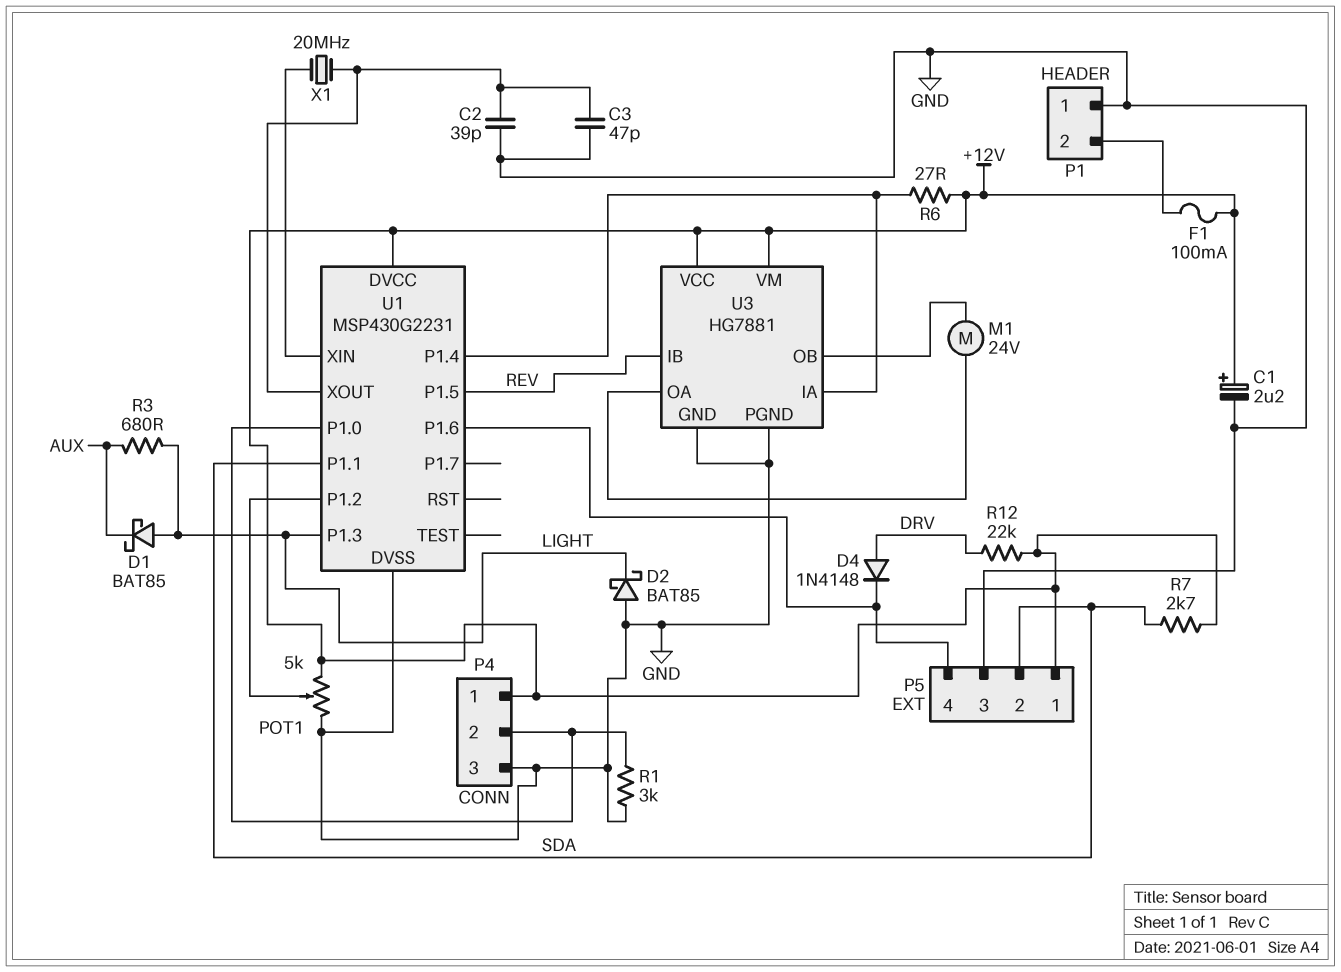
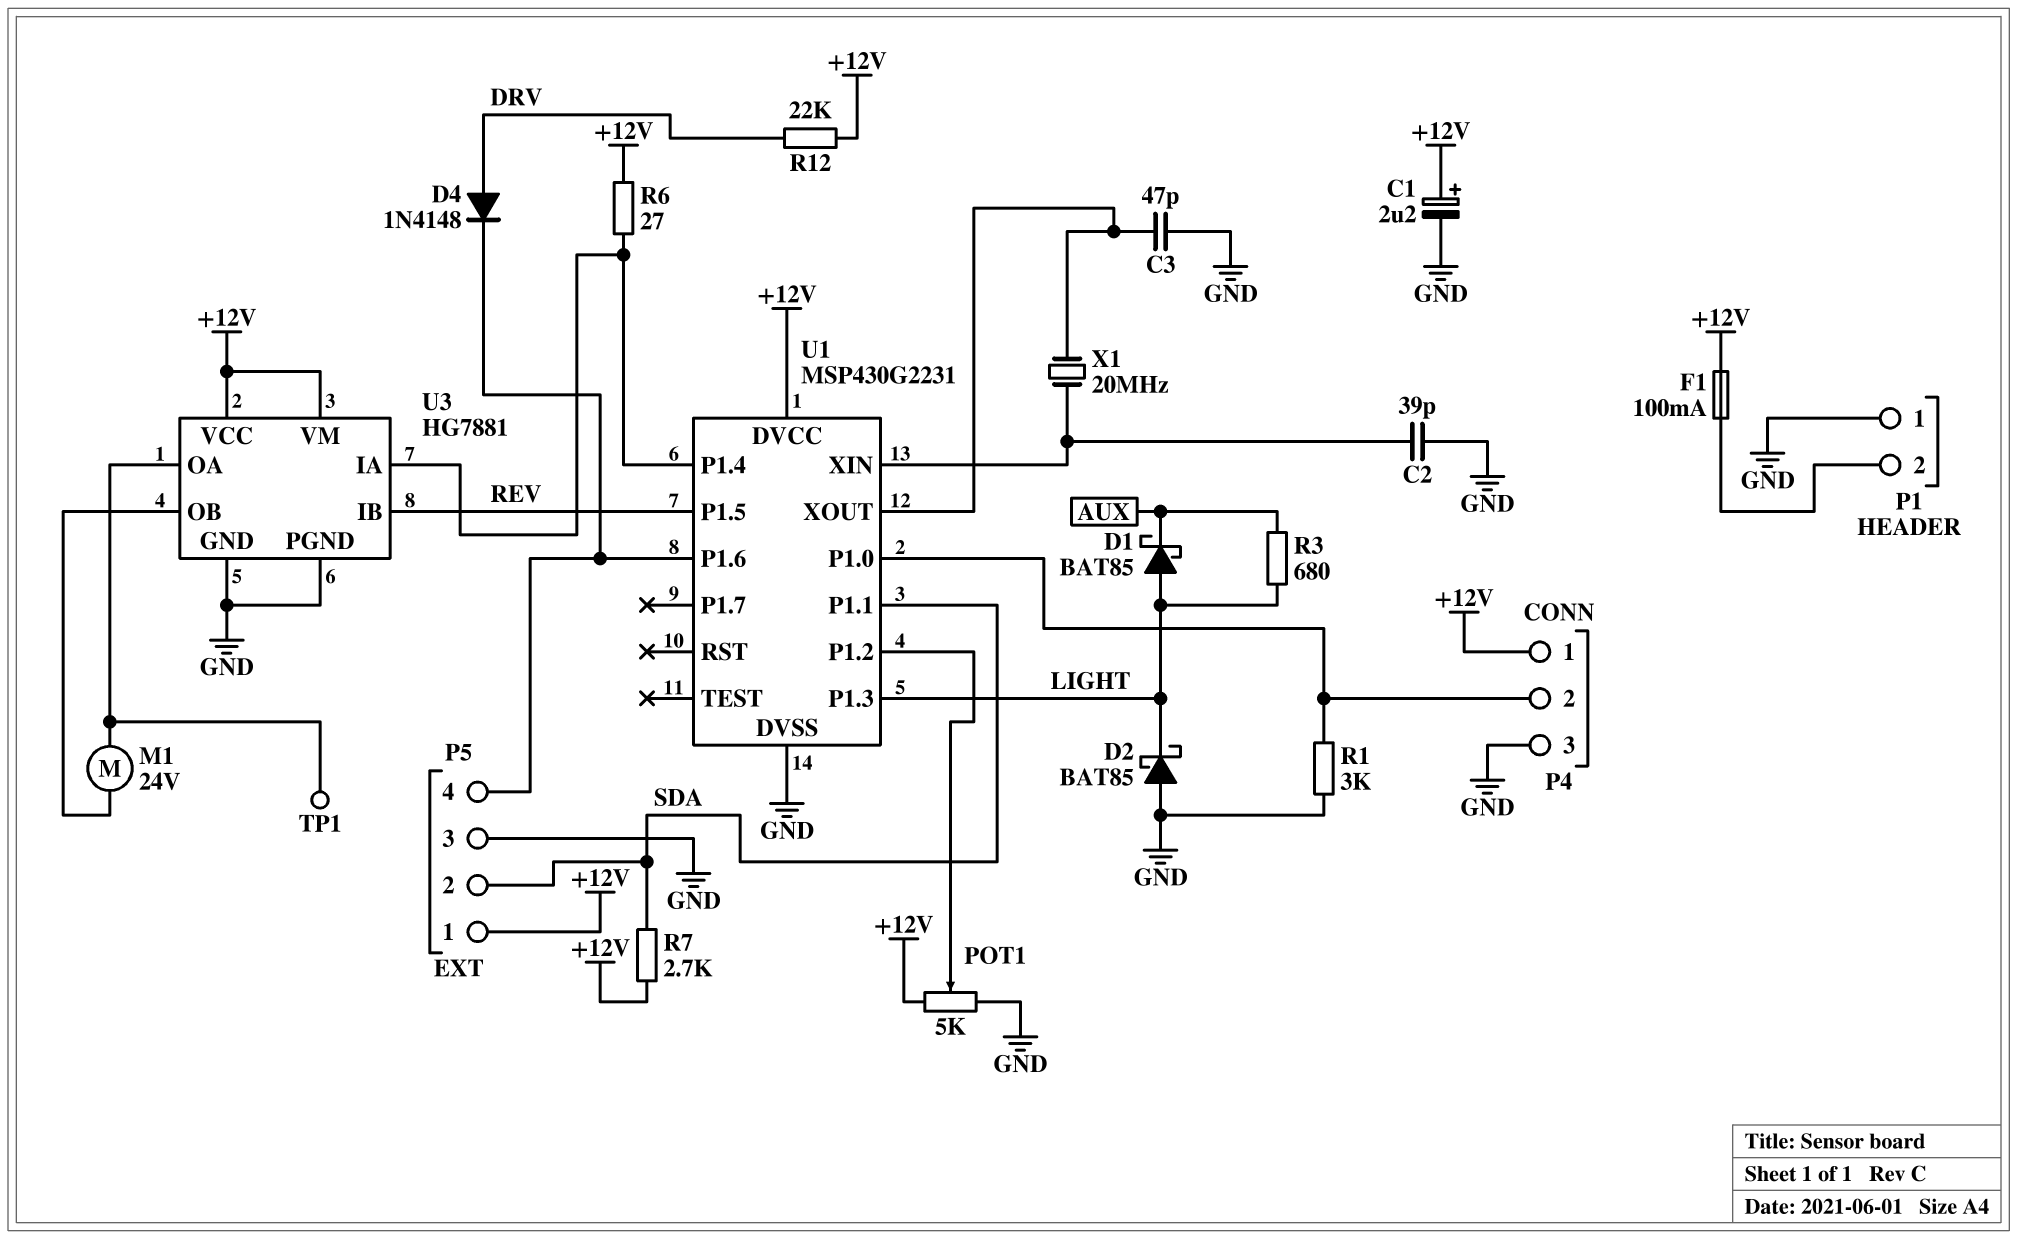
C2: 39pF (GND, U1/XOUT) -> 39pF (GND, U1/XIN)
TP1: none -> test point (U3/OA)

